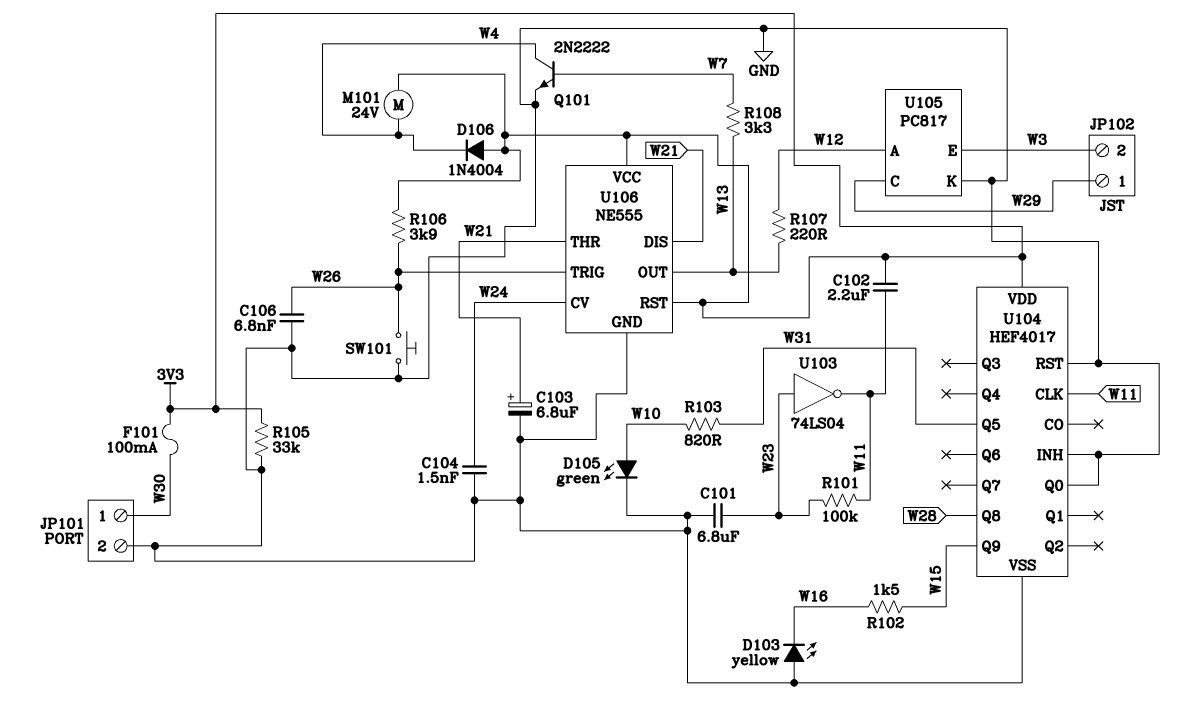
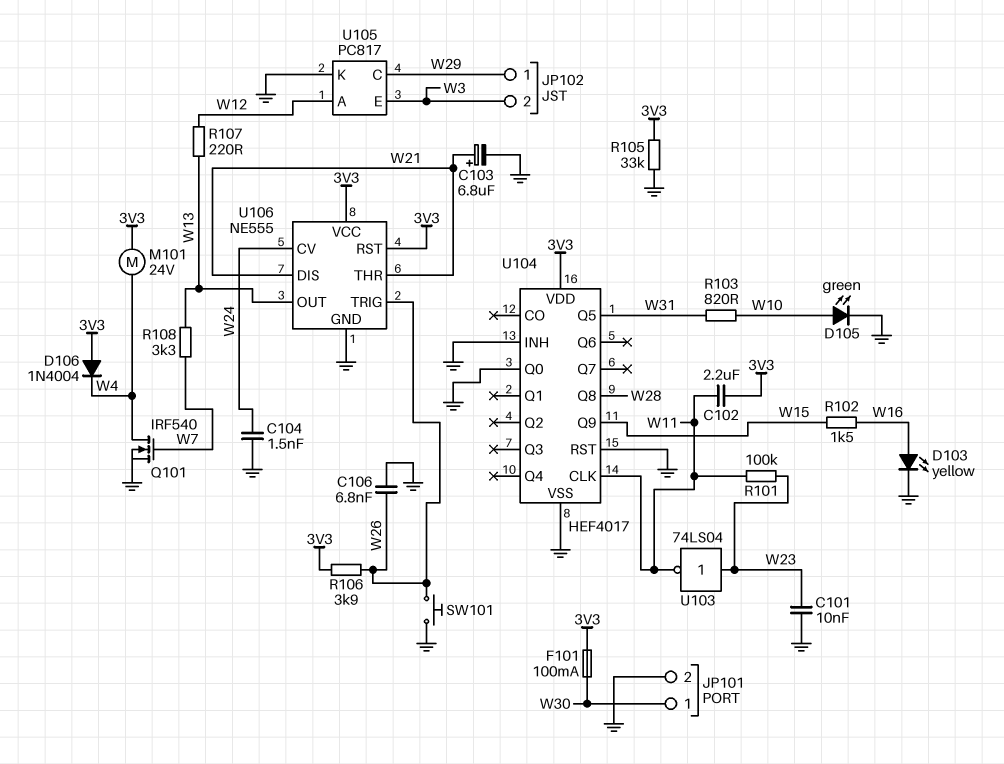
C101: 6.8uF (GND, W23) -> 10nF (GND, W23)
D103: LED yellow (A GND, K W16) -> LED yellow (A W16, K GND)
Q101: NPN 2N2222 (B W7, C W4, E GND) -> NMOS IRF540 (G W7, D W4, S GND)

